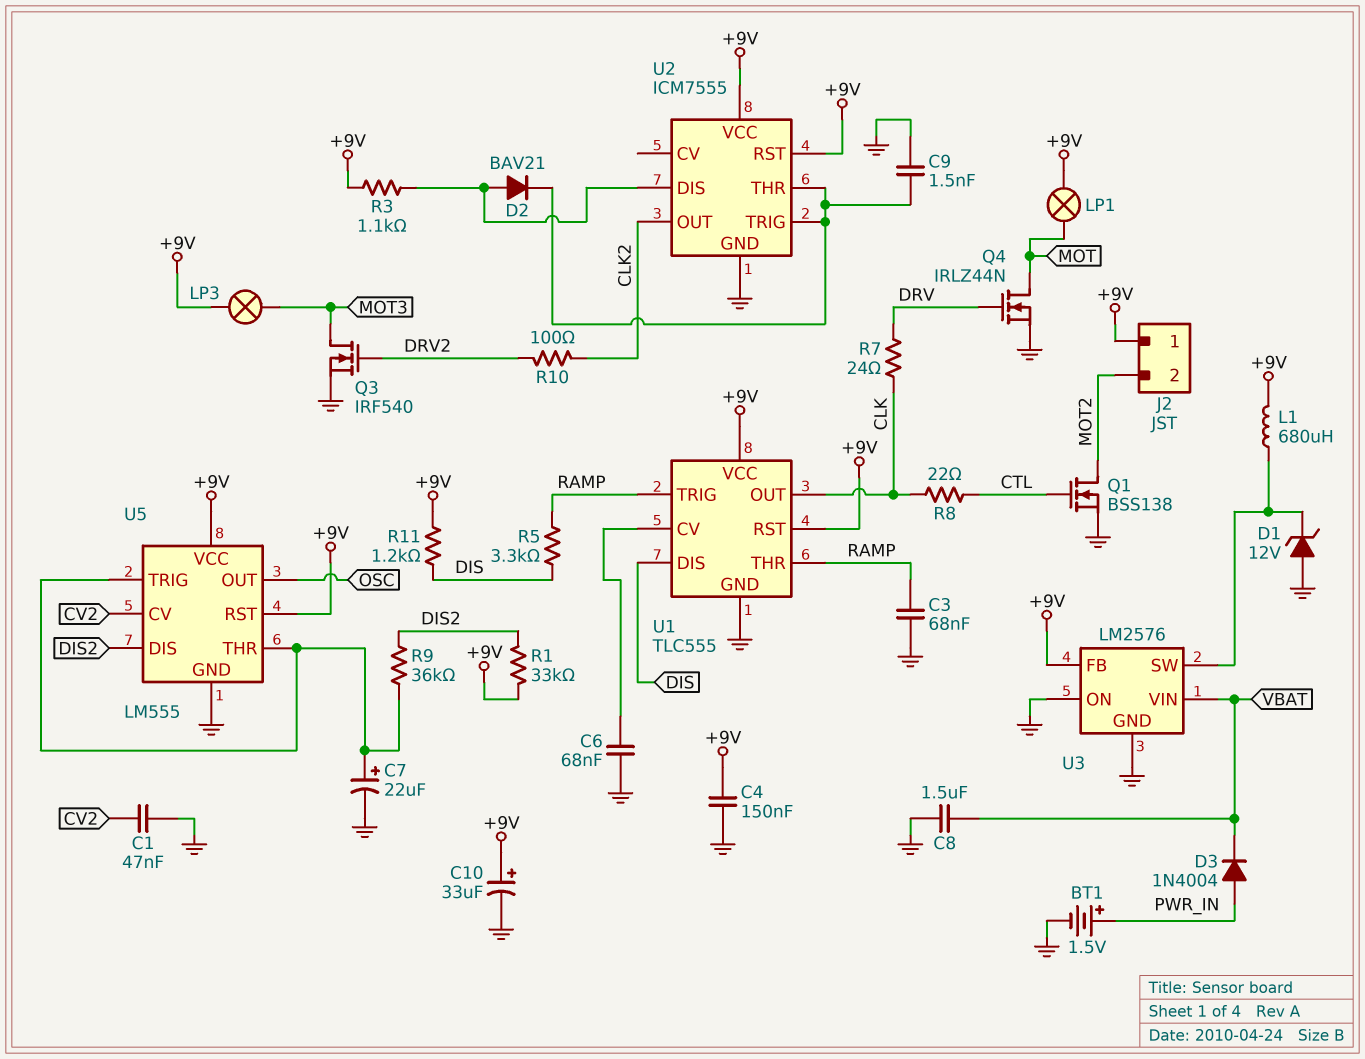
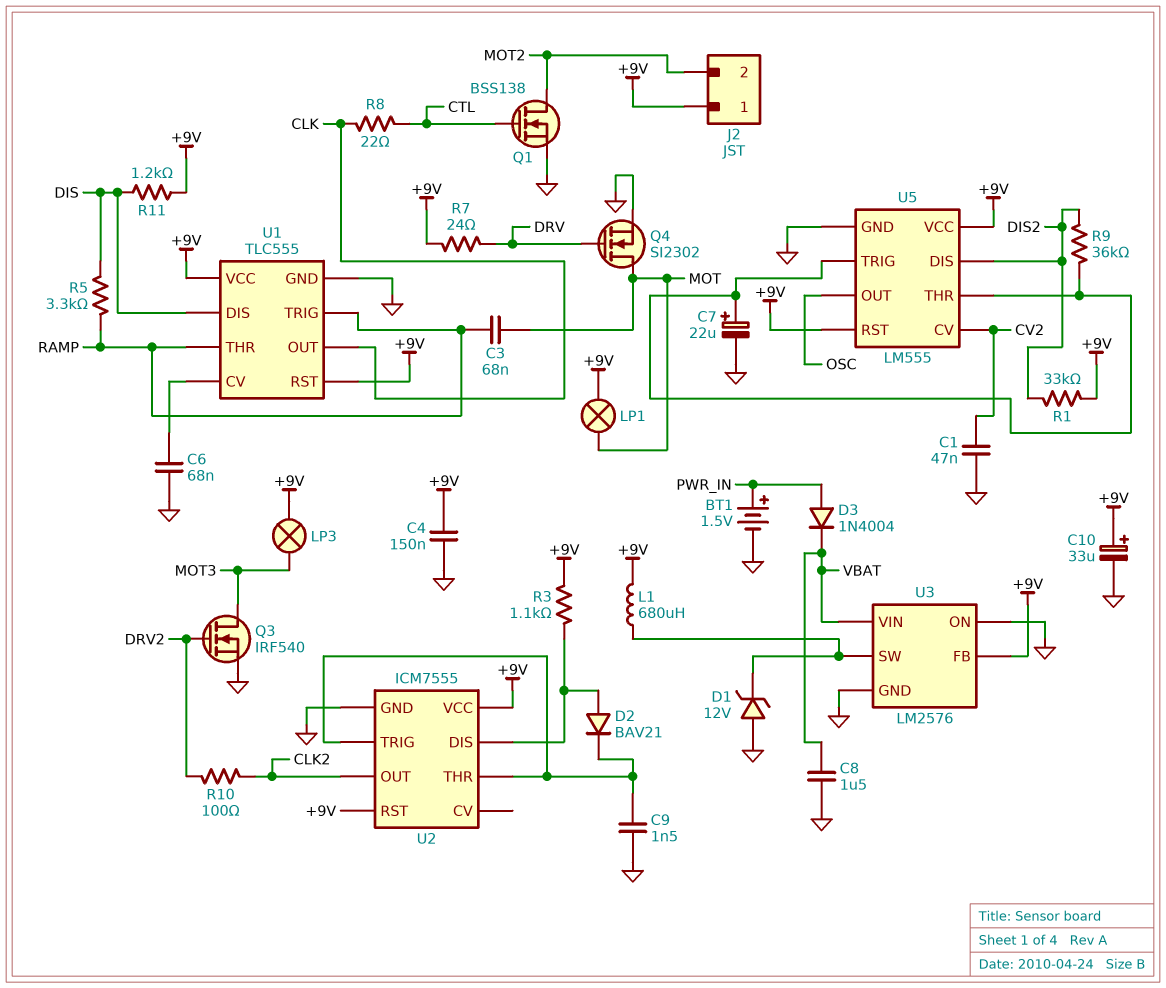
C3: 68nF (GND, RAMP) -> 68nF (MOT, RAMP)
Q4: NMOS IRLZ44N (G DRV, D MOT, S GND) -> NMOS SI2302 (G DRV, D MOT, S GND)
R7: 24 (CLK, DRV) -> 24 (+9V, DRV)

